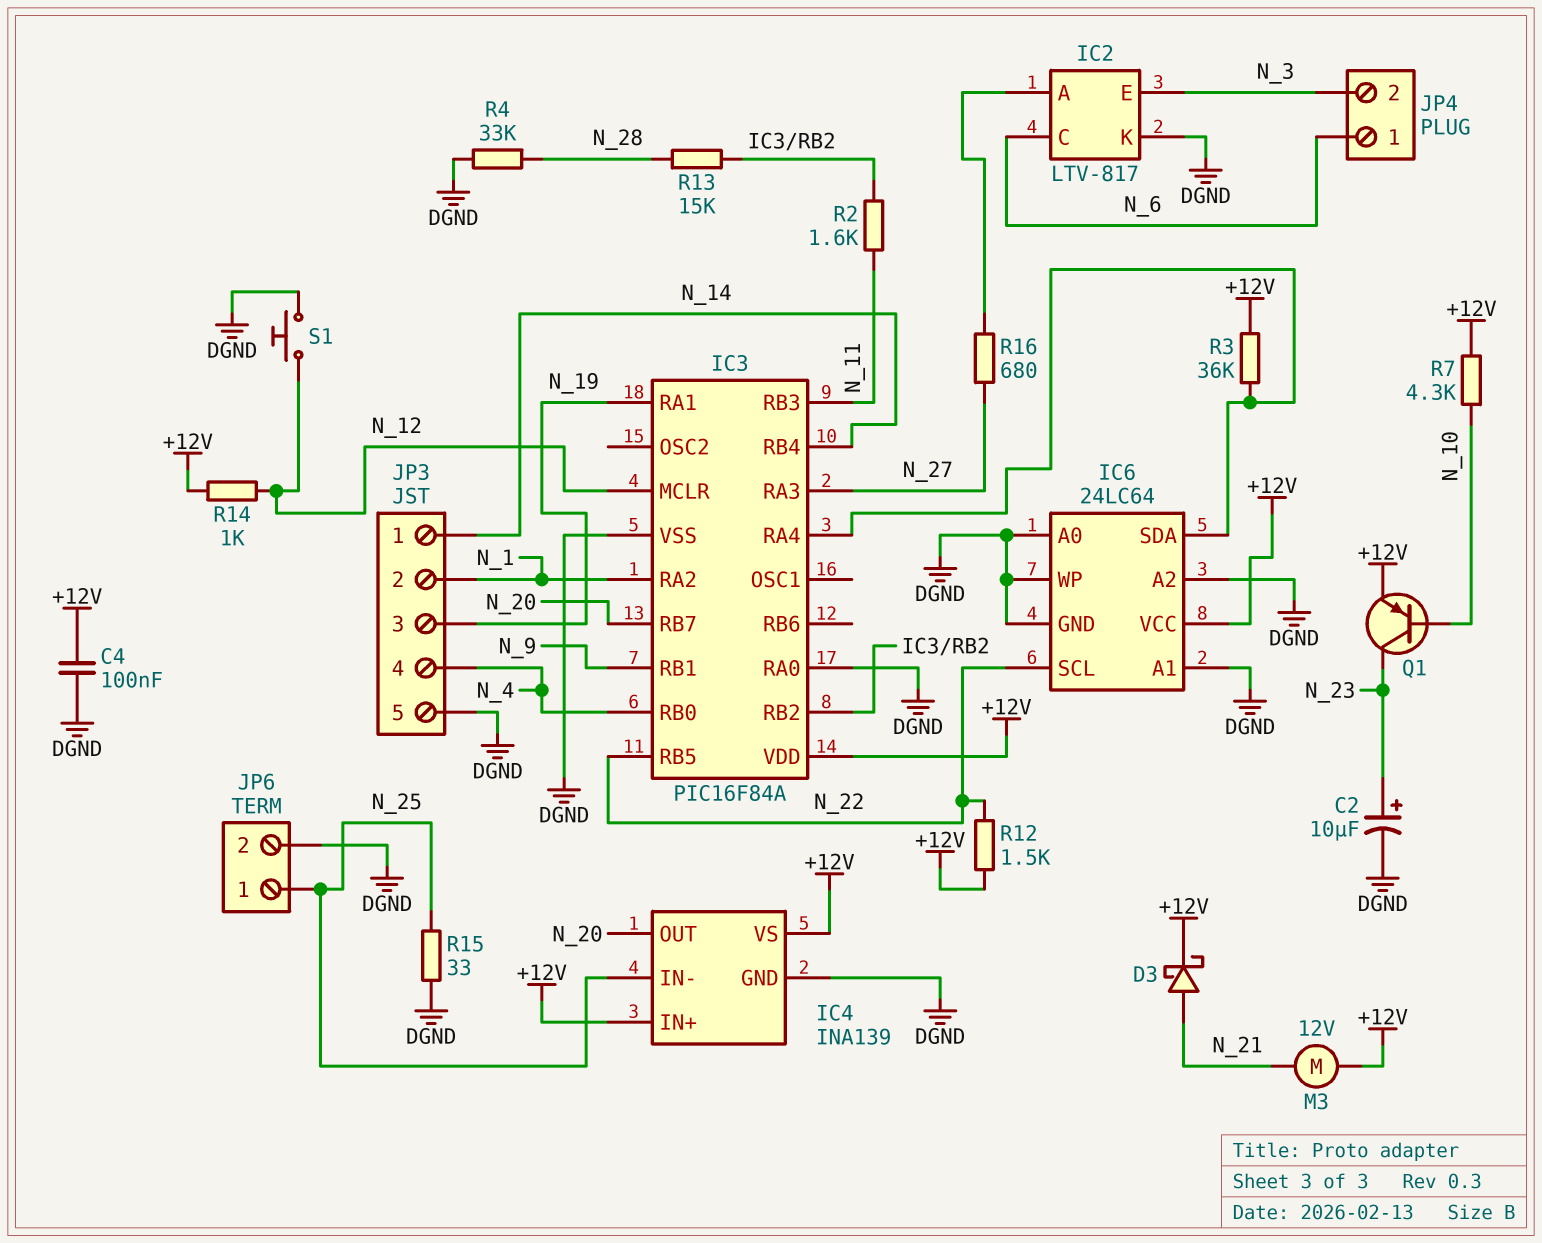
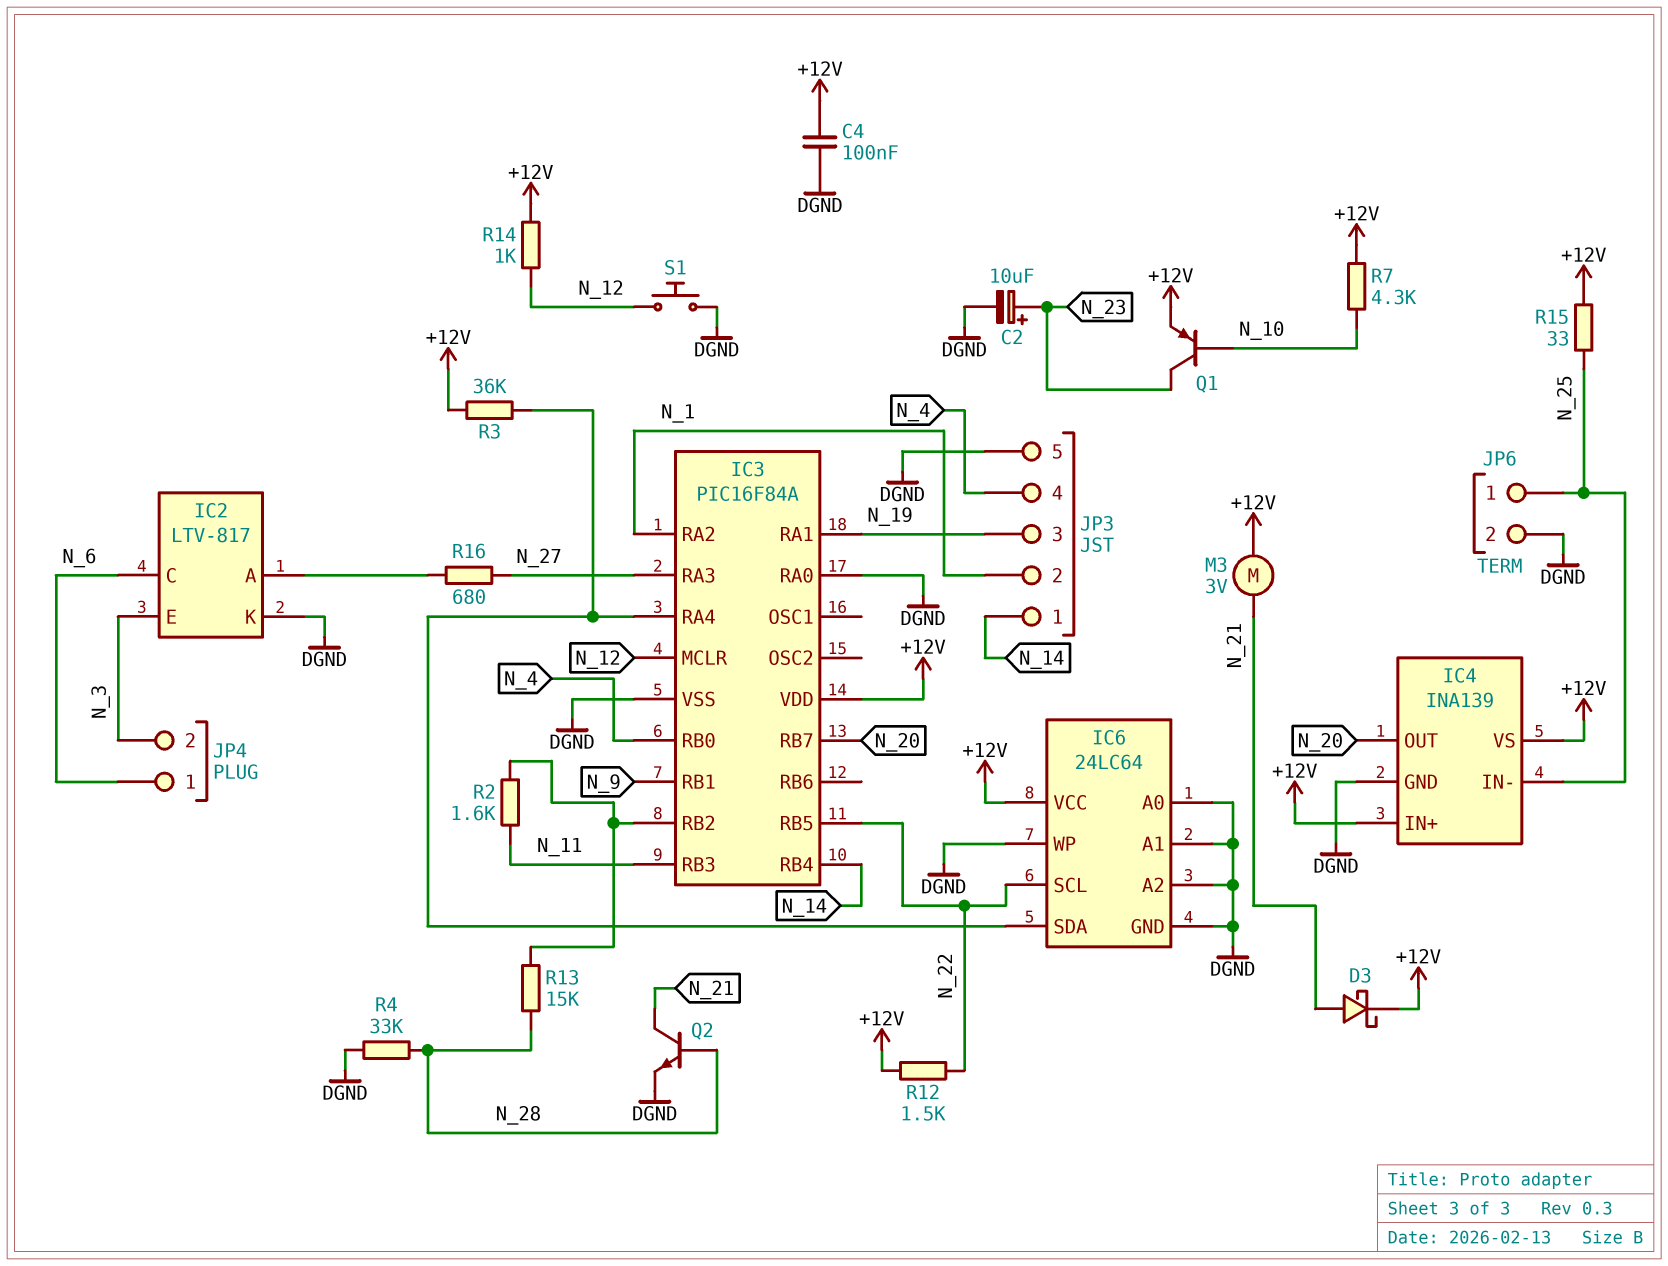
M3: motor 12V (+12V, N_21) -> motor 3V (+12V, N_21)
Q2: none -> NPN (B N_28, C N_21, E DGND)
R15: 33 (DGND, N_25) -> 33 (+12V, N_25)

